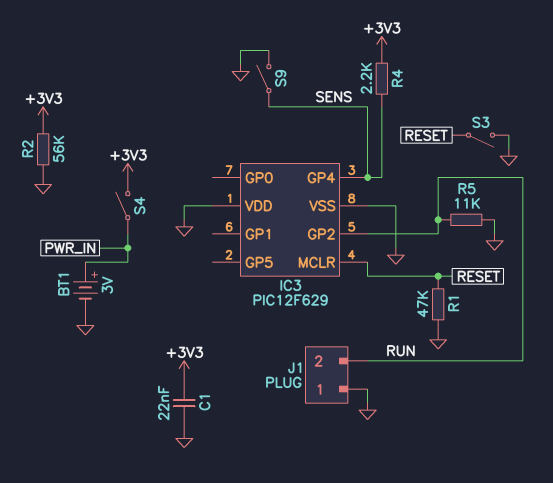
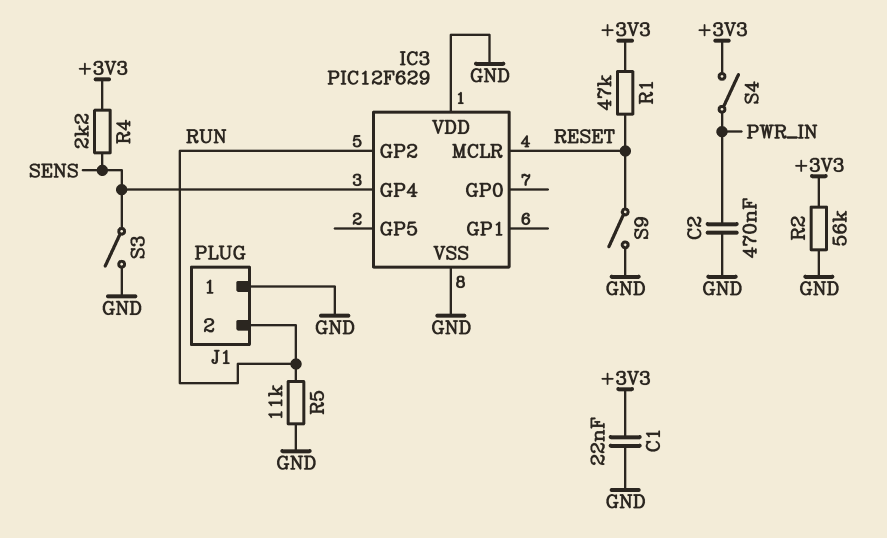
BT1: 3V (plus PWR_IN, minus GND) -> none
C2: none -> 470nF (GND, PWR_IN)
R1: 47k (GND, RESET) -> 47k (+3V3, RESET)
S3: switch (GND, RESET) -> switch (GND, SENS)
S9: switch (GND, SENS) -> switch (GND, RESET)

